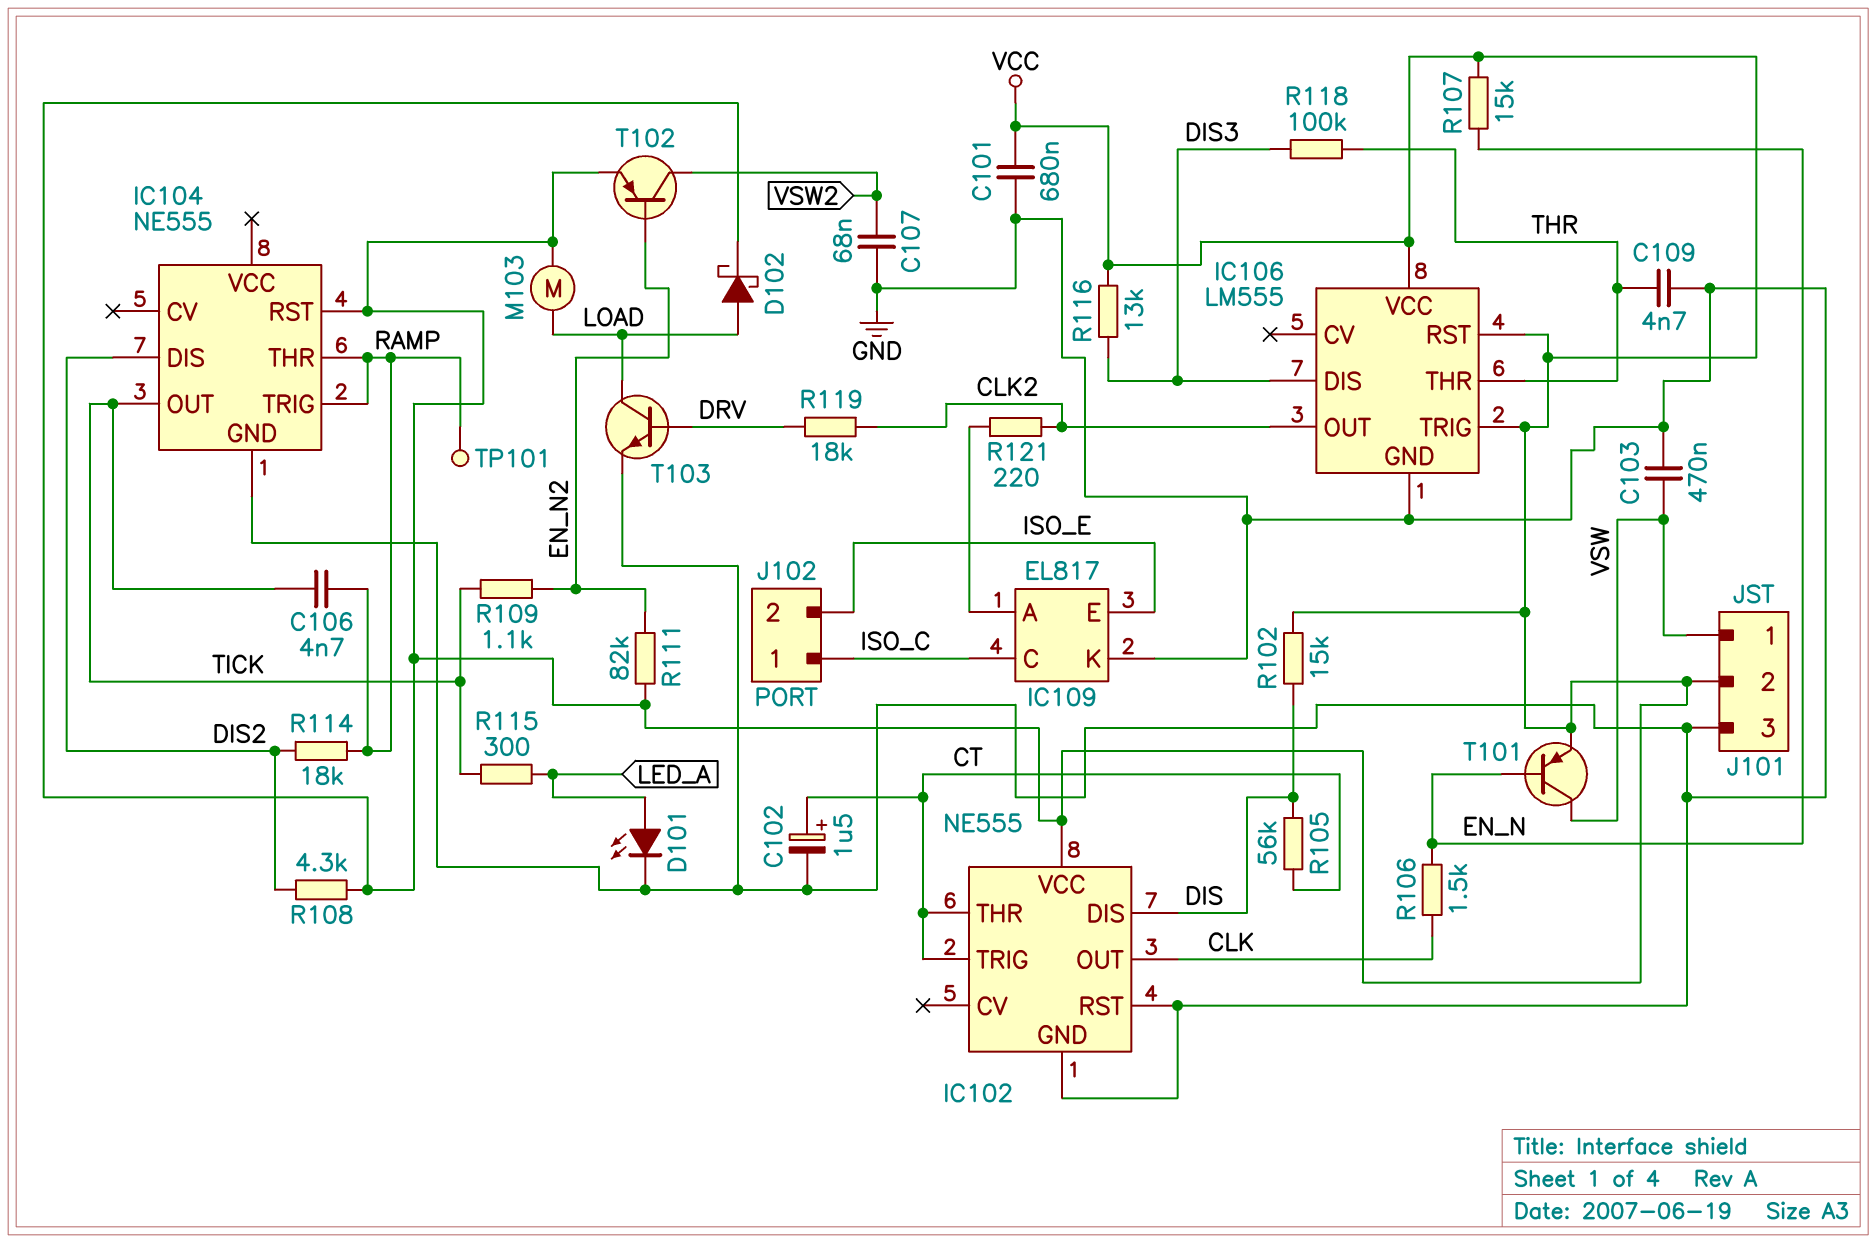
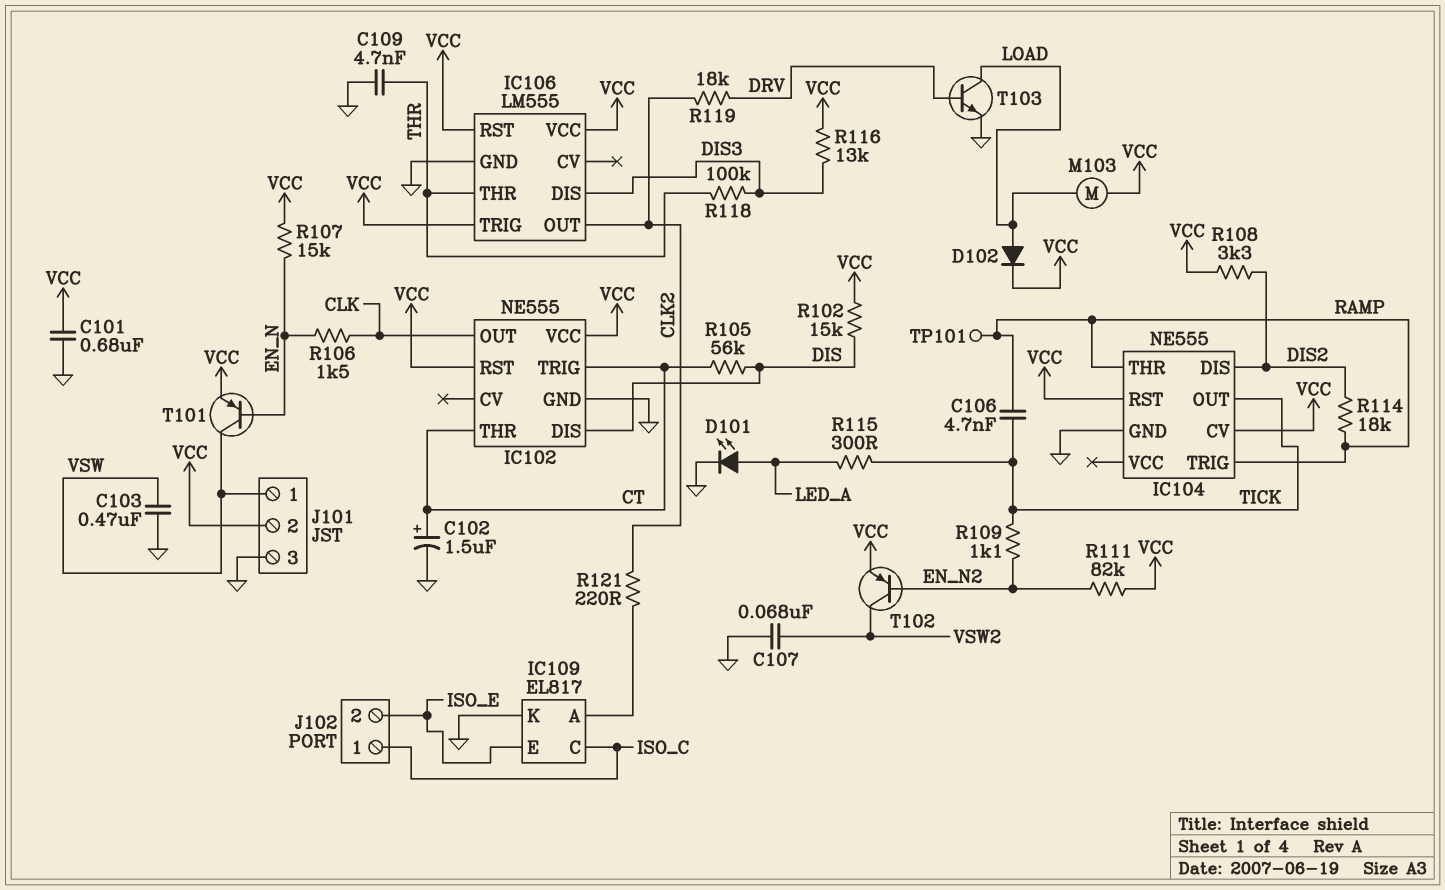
D102: schottky (A LOAD, K VCC) -> diode (A LOAD, K VCC)
IC102 pin RST: GND -> VCC
IC104 pin CV: none -> VCC
R108: 4.3k (DIS2, VCC) -> 3.3k (DIS2, VCC)

